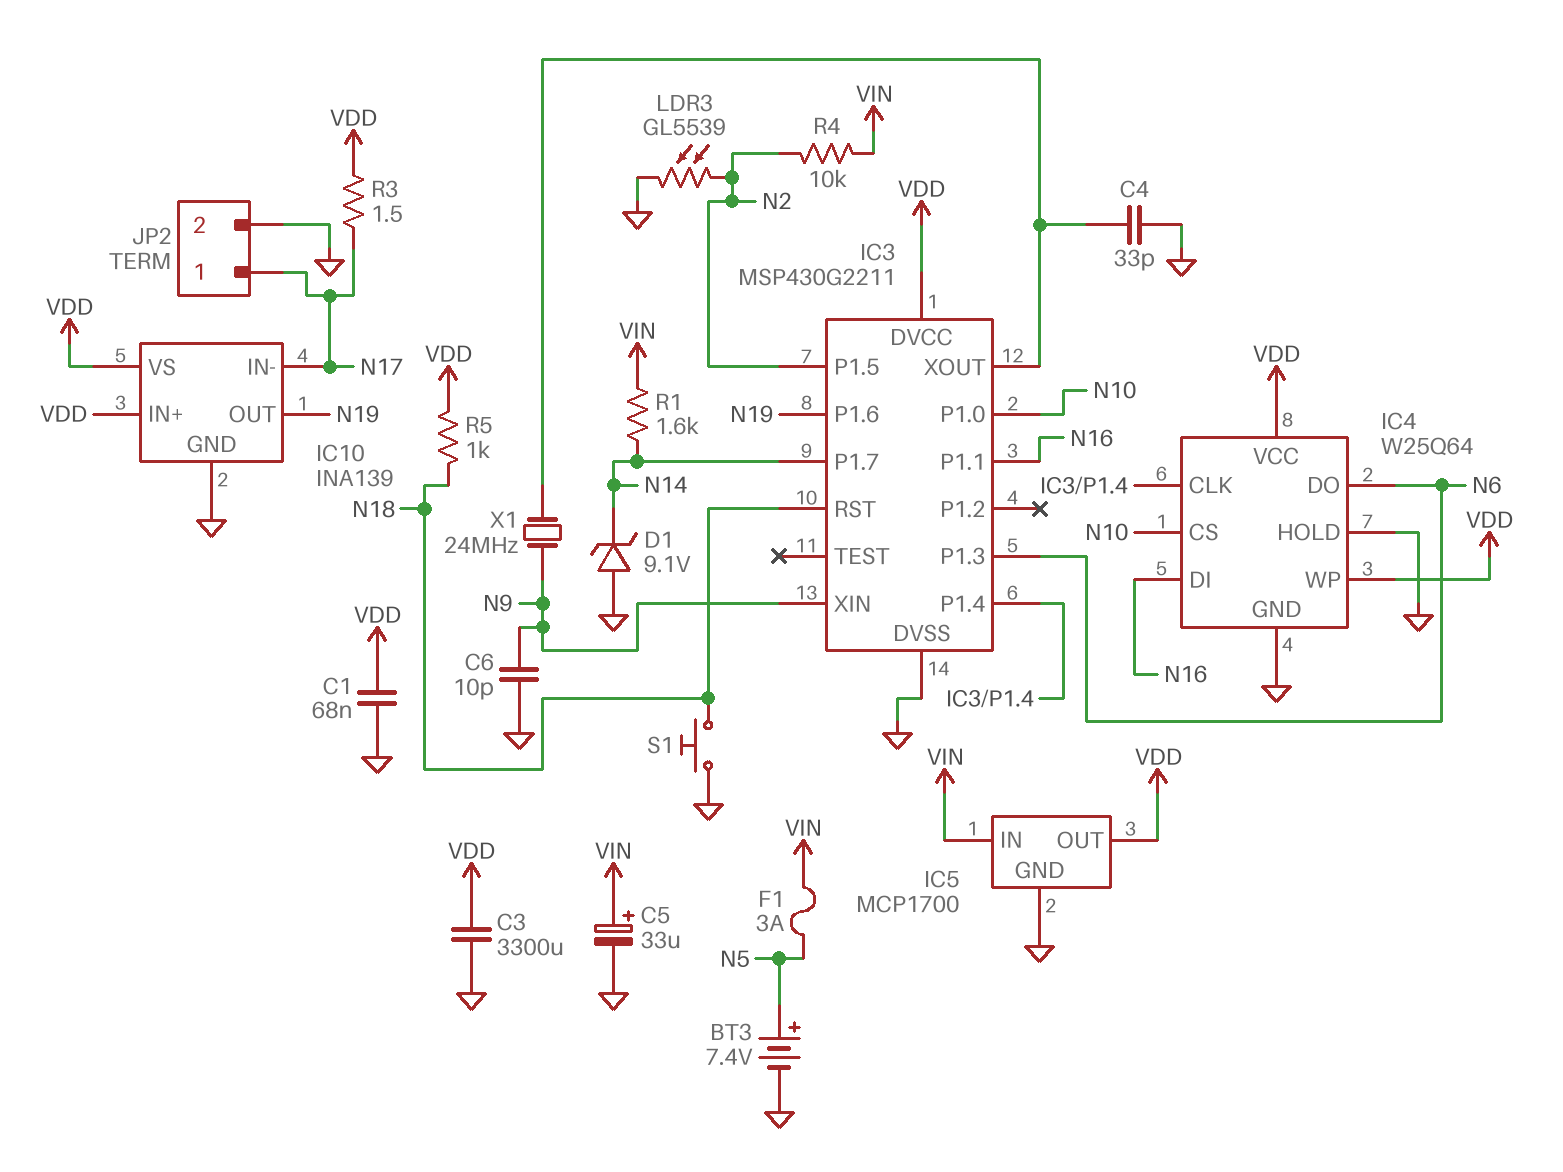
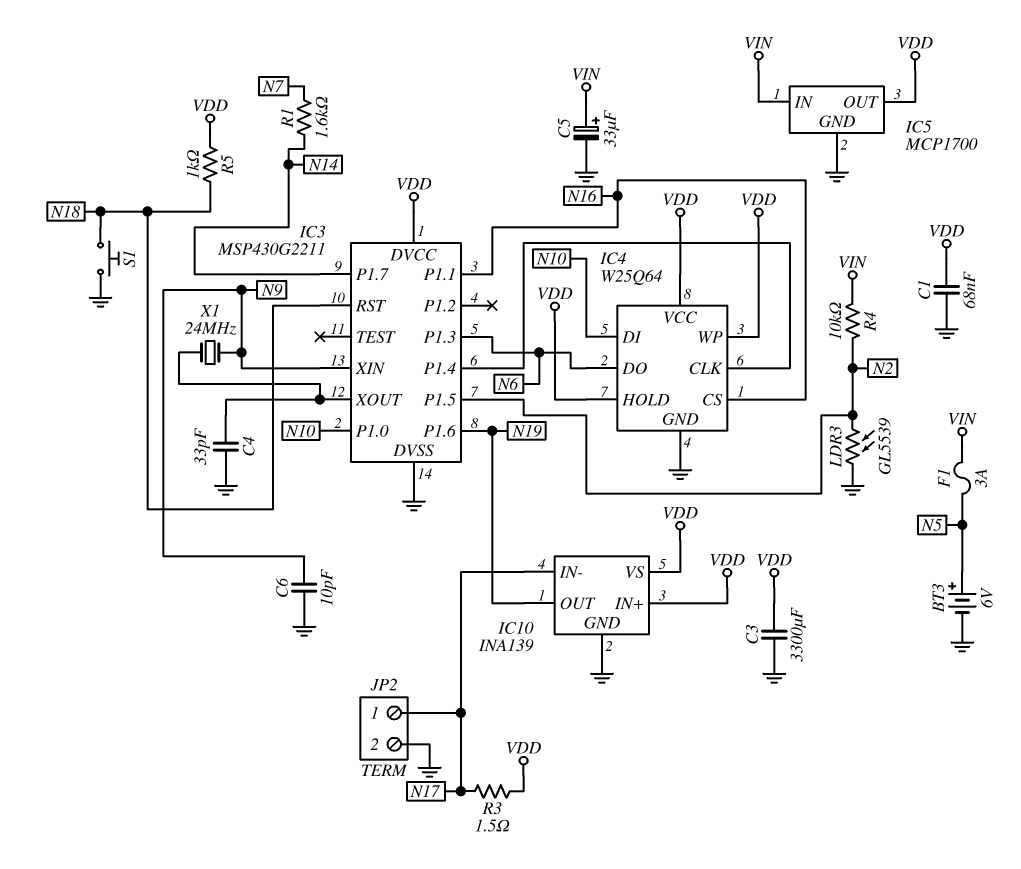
BT3: 7.4V (plus N5, minus GND) -> 6V (plus N5, minus GND)
D1: zener 9.1V (A GND, K N14) -> none
IC4 pin CS: N10 -> N16
IC4 pin DI: N16 -> N10
IC4 pin HOLD: GND -> VDD
R1: 1.6k (N14, VIN) -> 1.6k (N7, N14)

